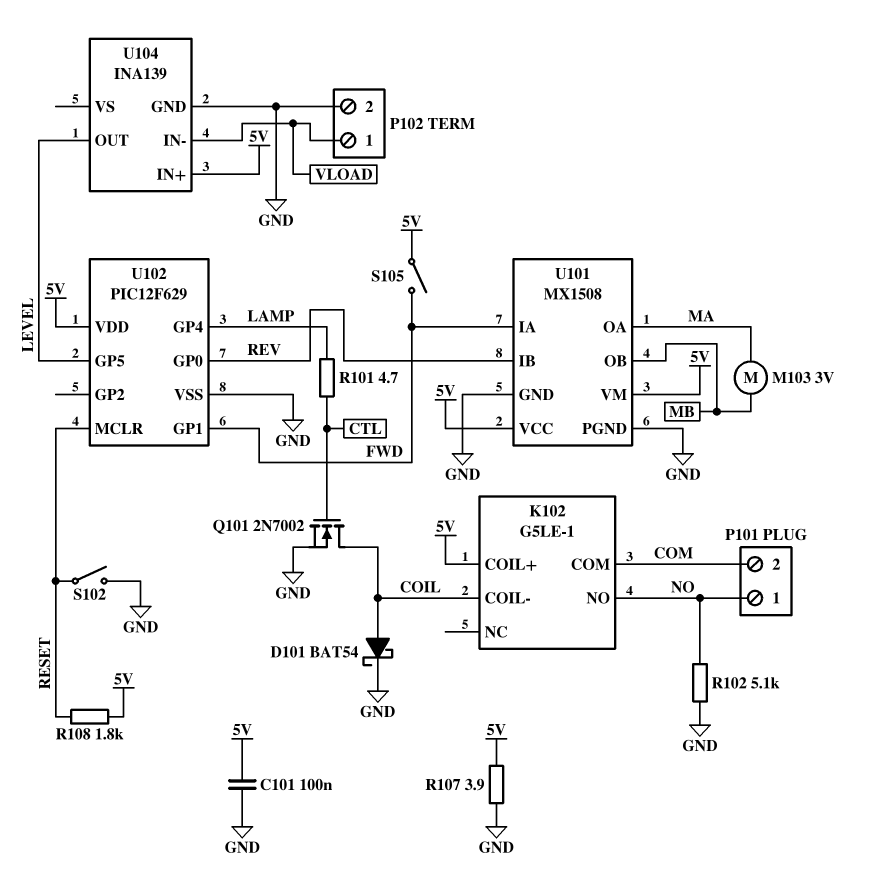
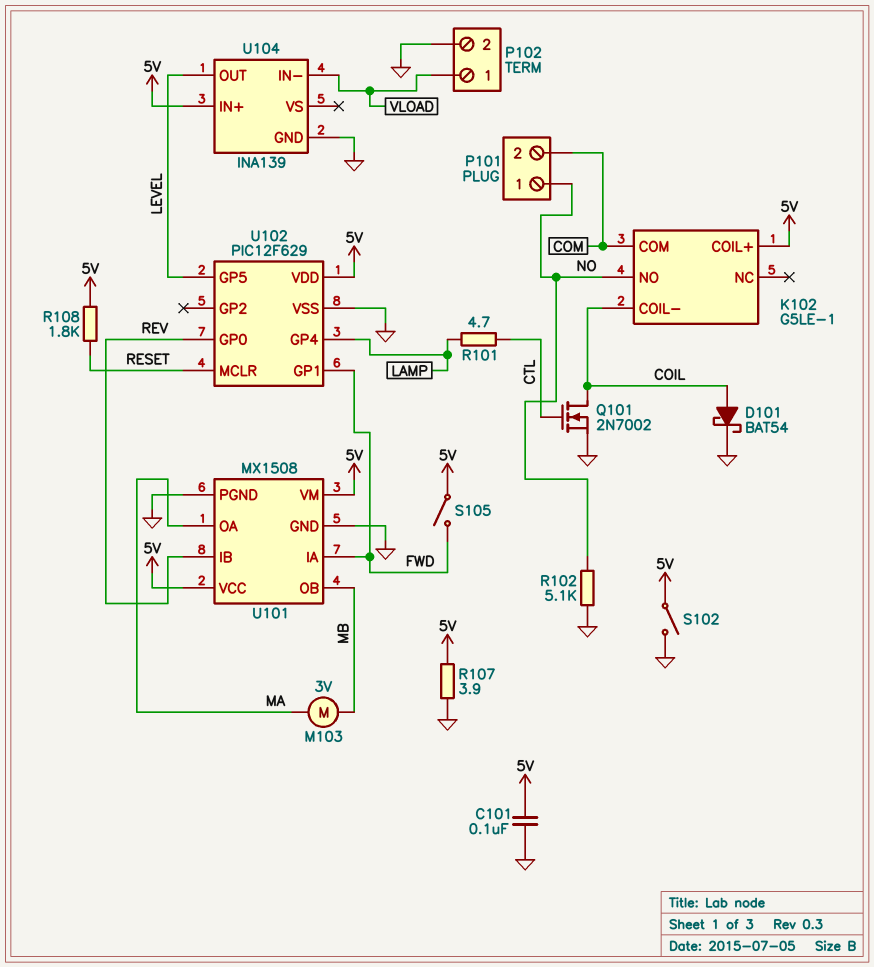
S102: switch (GND, RESET) -> switch (5V, GND)

